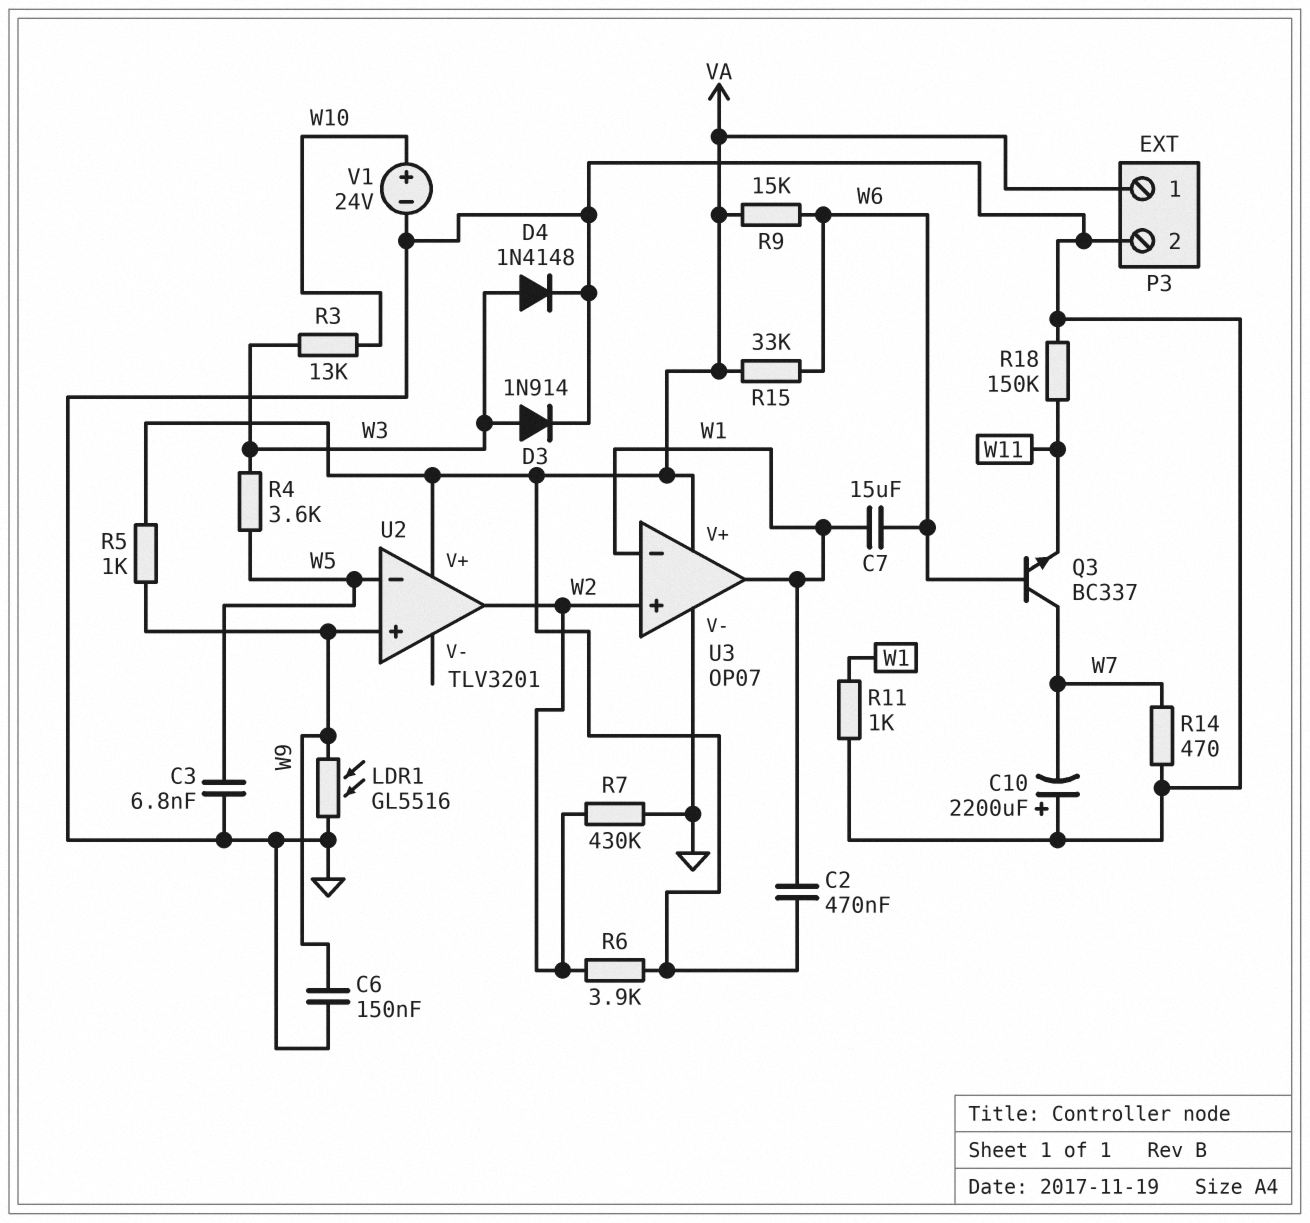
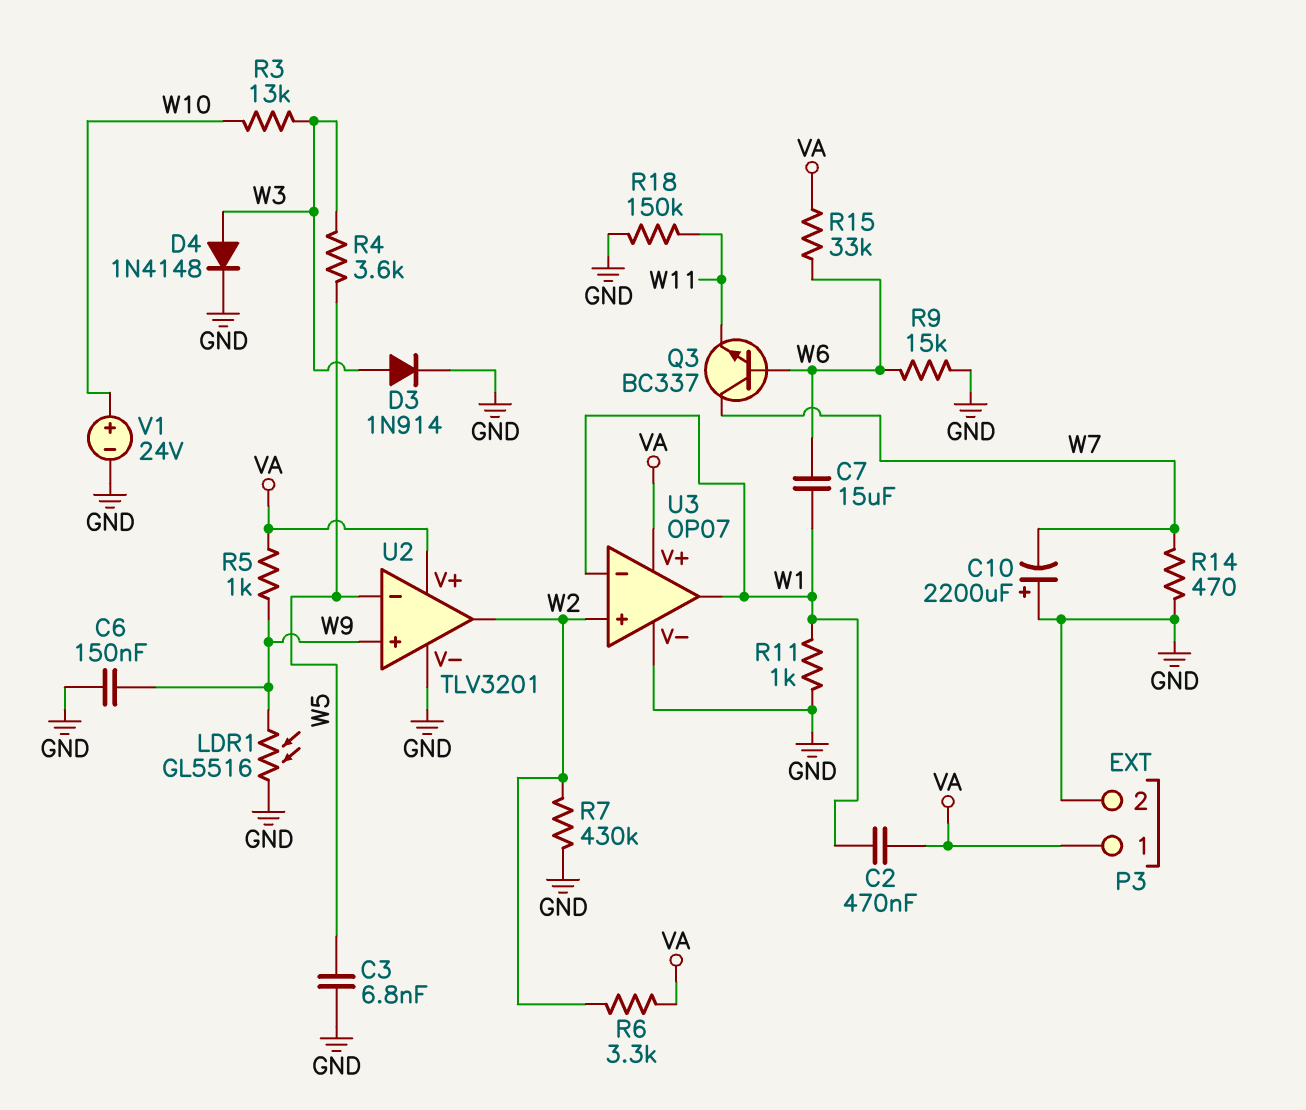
R6: 3.9k (VA, W2) -> 3.3k (VA, W2)
R9: 15k (VA, W6) -> 15k (GND, W6)
U2 pin V-: none -> GND

